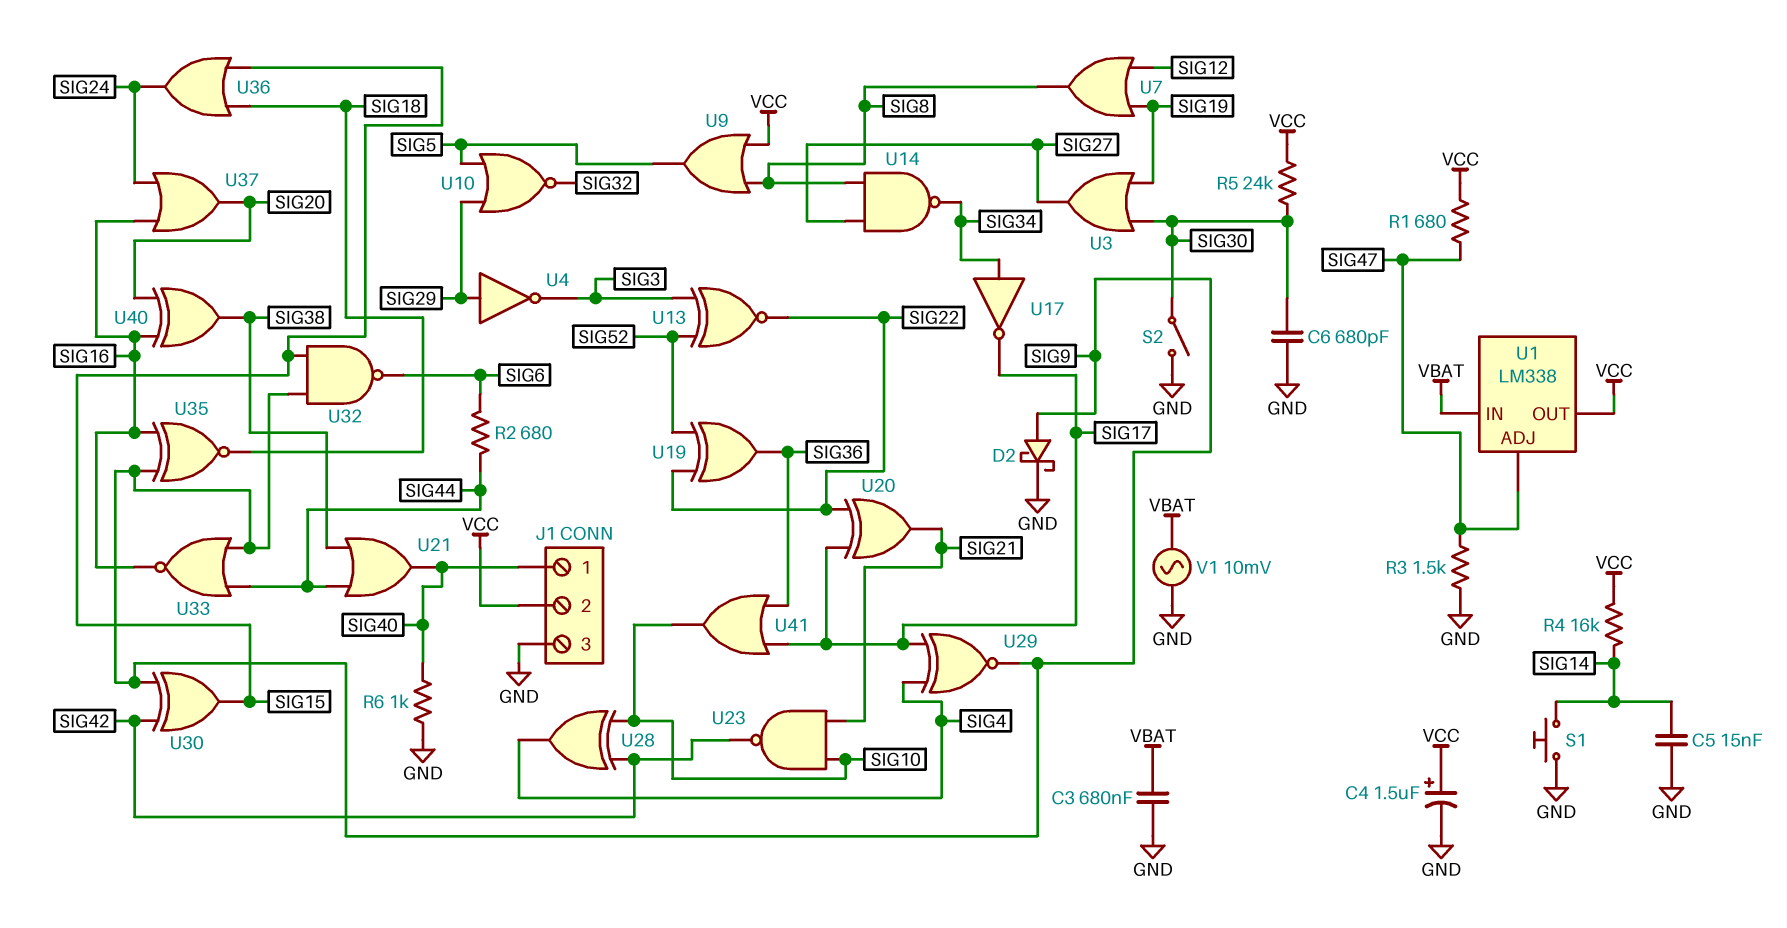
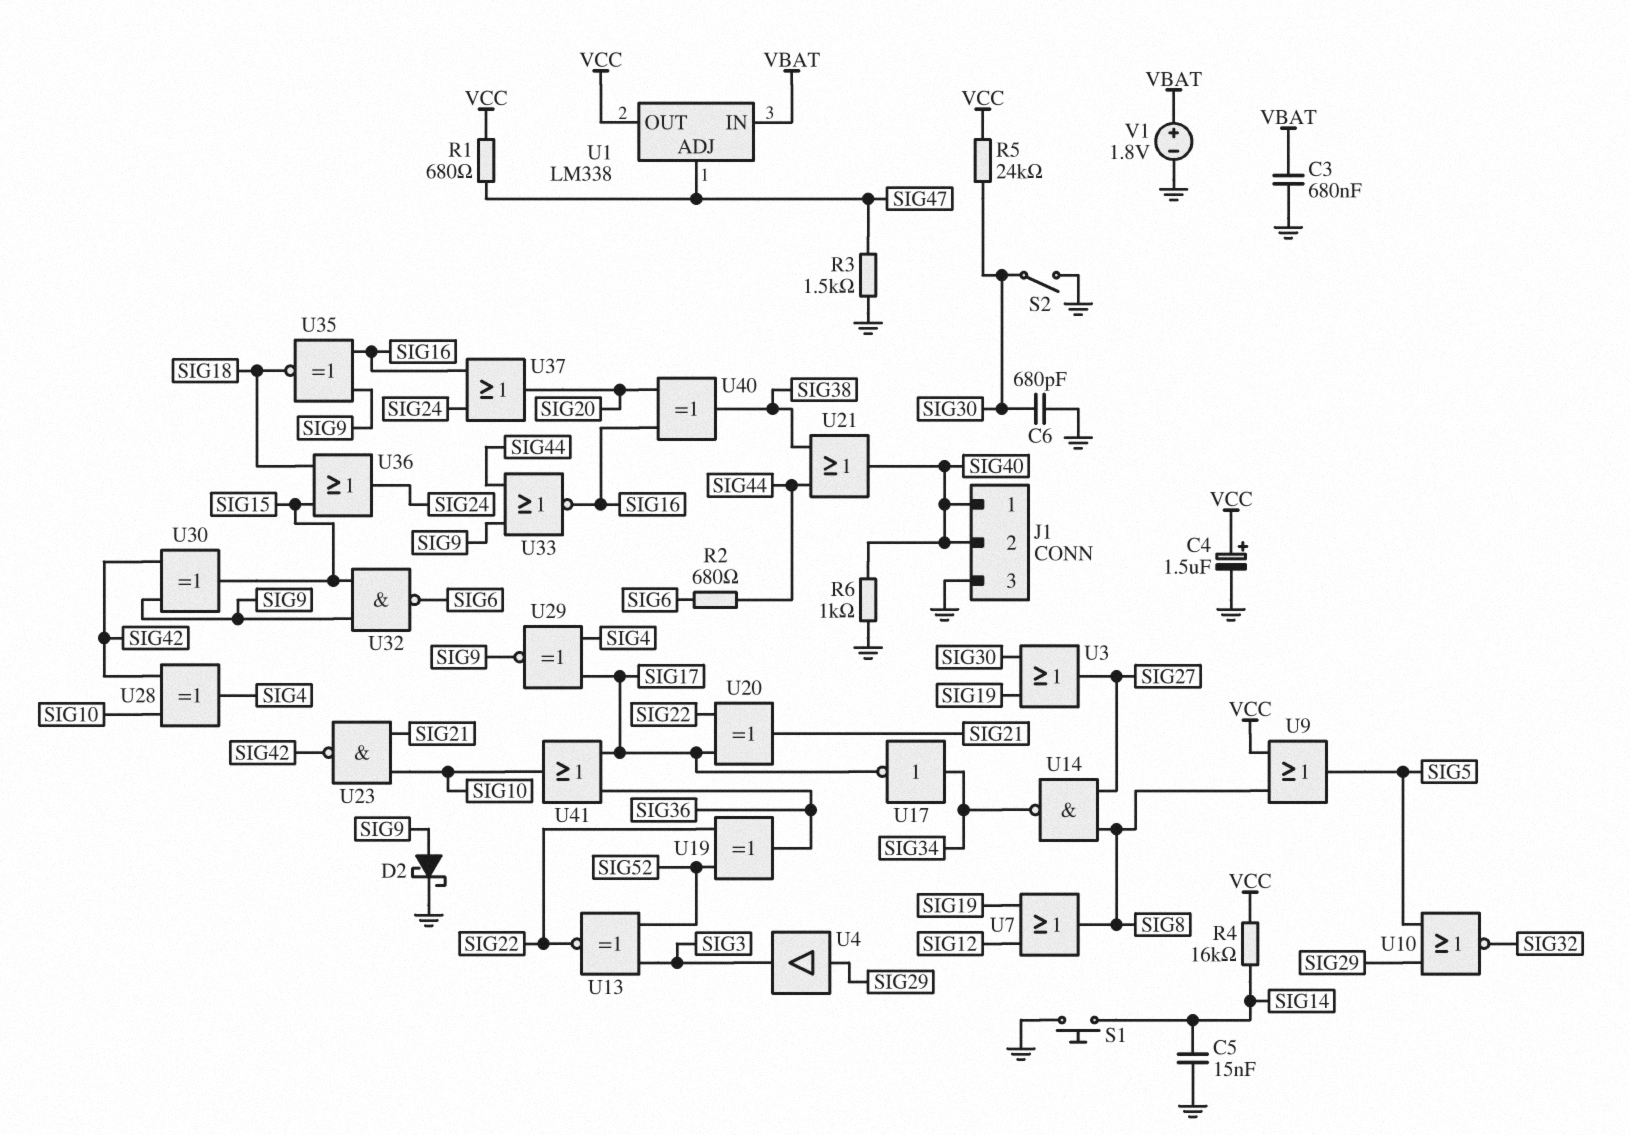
J1 pin 2: VCC -> SIG40
U4: NOT (in SIG29, out SIG3) -> buffer (in SIG29, out SIG3)
V1: AC 10mV (GND, VBAT) -> 1.8V (plus VBAT, minus GND)

